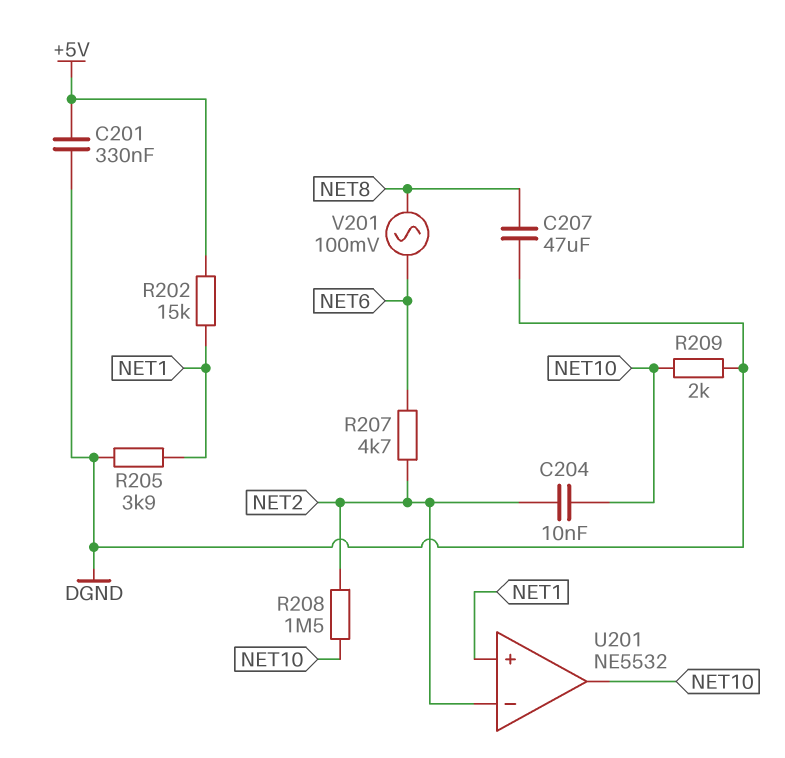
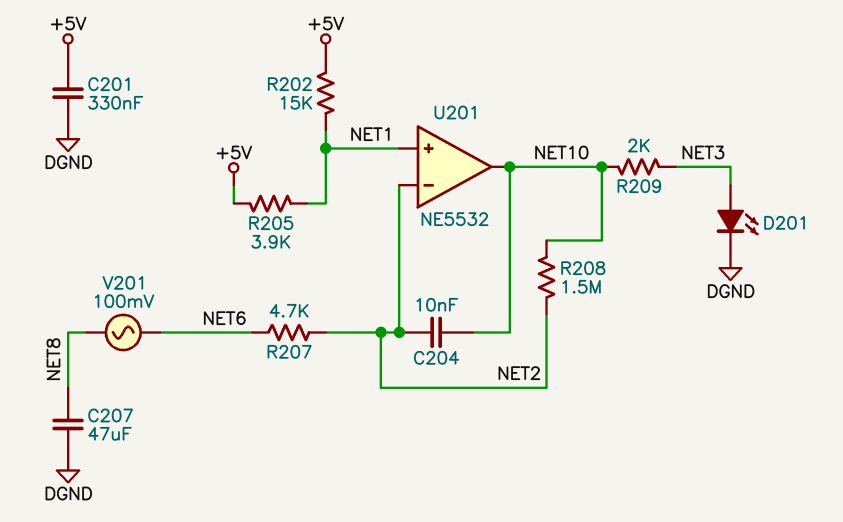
D201: none -> LED (A NET3, K DGND)
R205: 3.9k (DGND, NET1) -> 3.9k (+5V, NET1)
R209: 2k (DGND, NET10) -> 2k (NET3, NET10)

